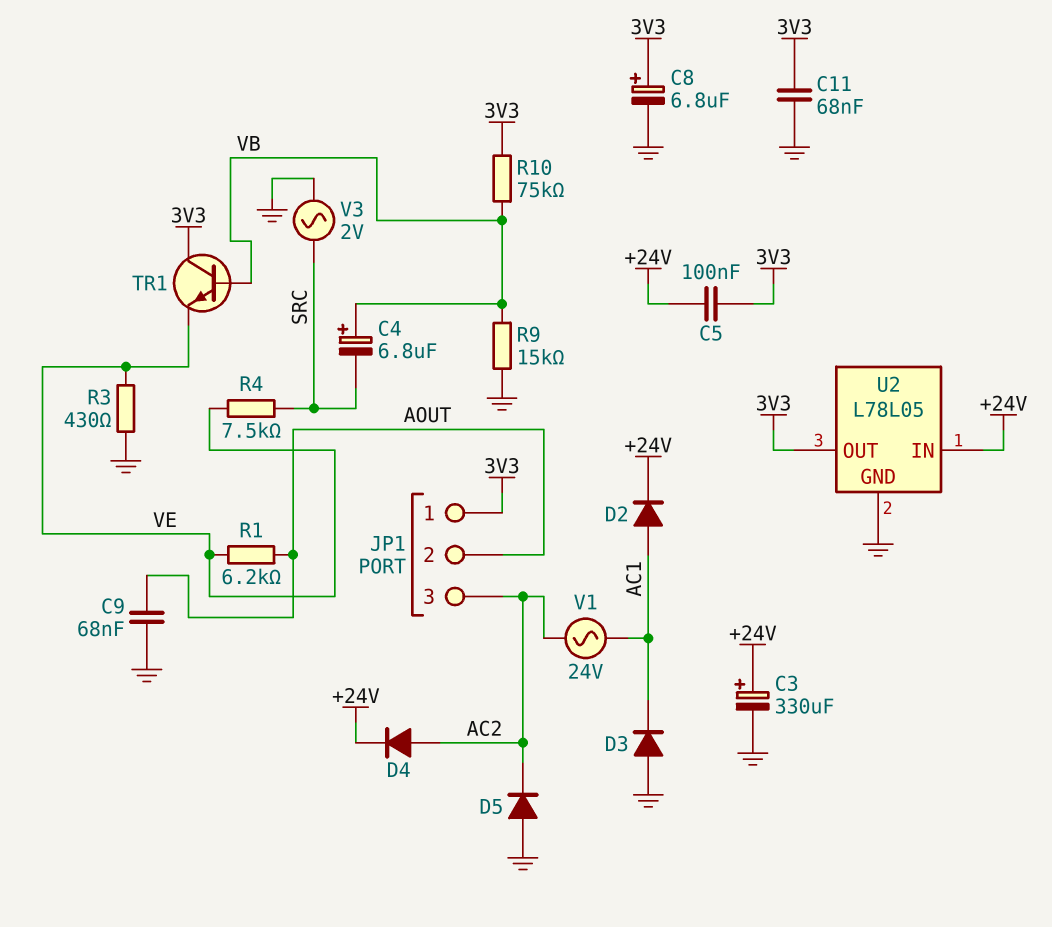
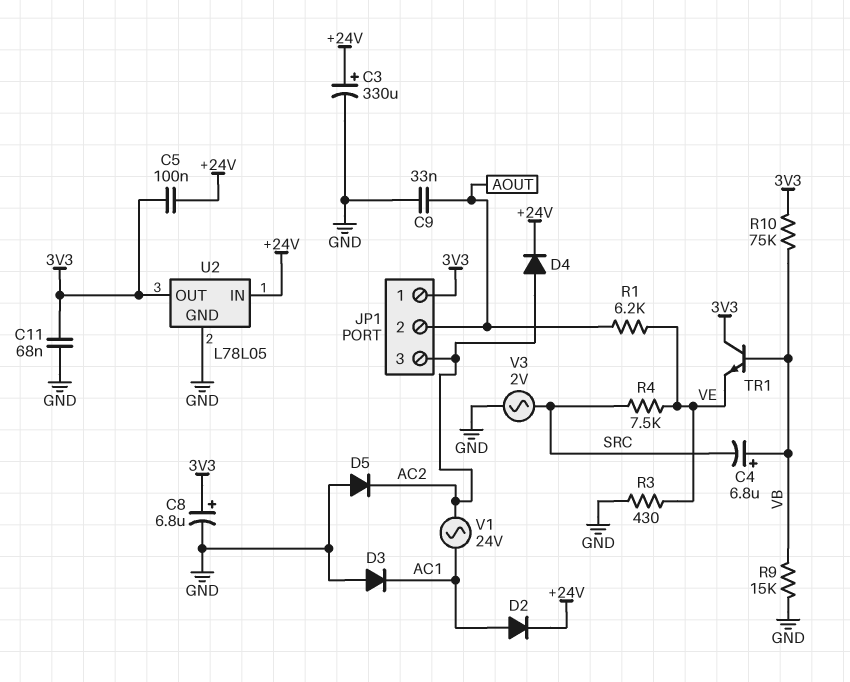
C9: 68nF (AOUT, GND) -> 33nF (AOUT, GND)

